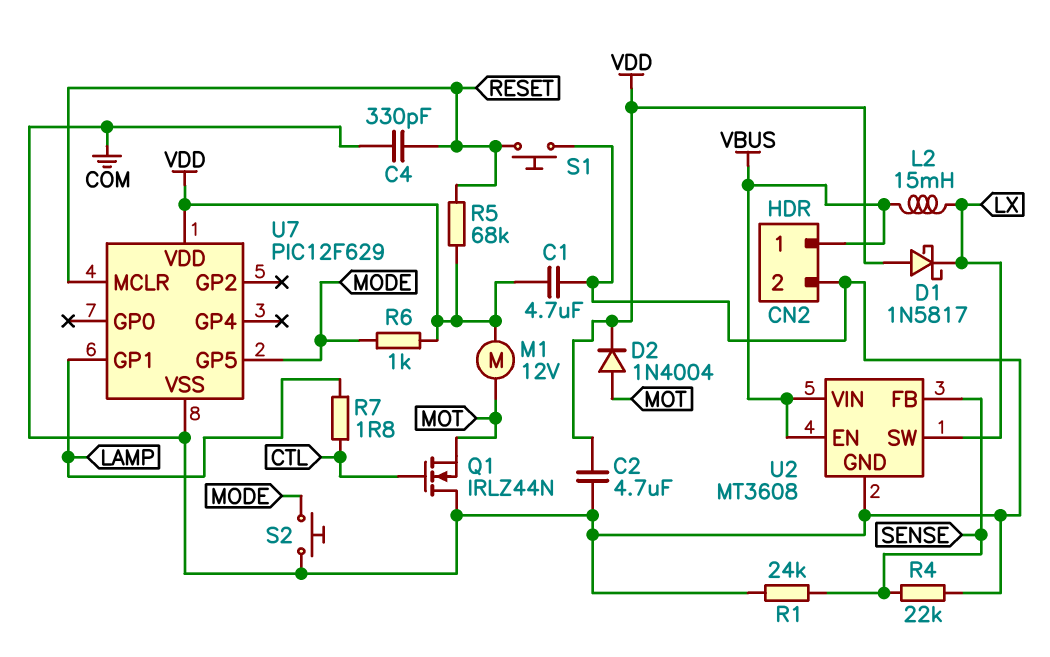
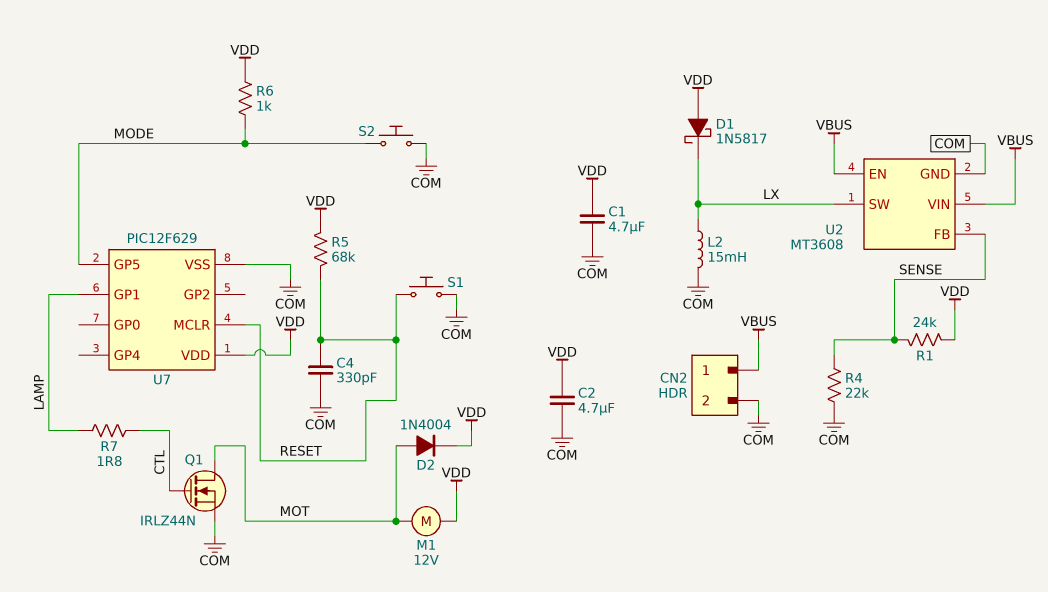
L2: 15mH (LX, VBUS) -> 15mH (COM, LX)
Q1: NMOS IRLZ44N (G CTL, D COM, S MOT) -> NMOS IRLZ44N (G CTL, D MOT, S COM)
R1: 24k (COM, SENSE) -> 24k (SENSE, VDD)

